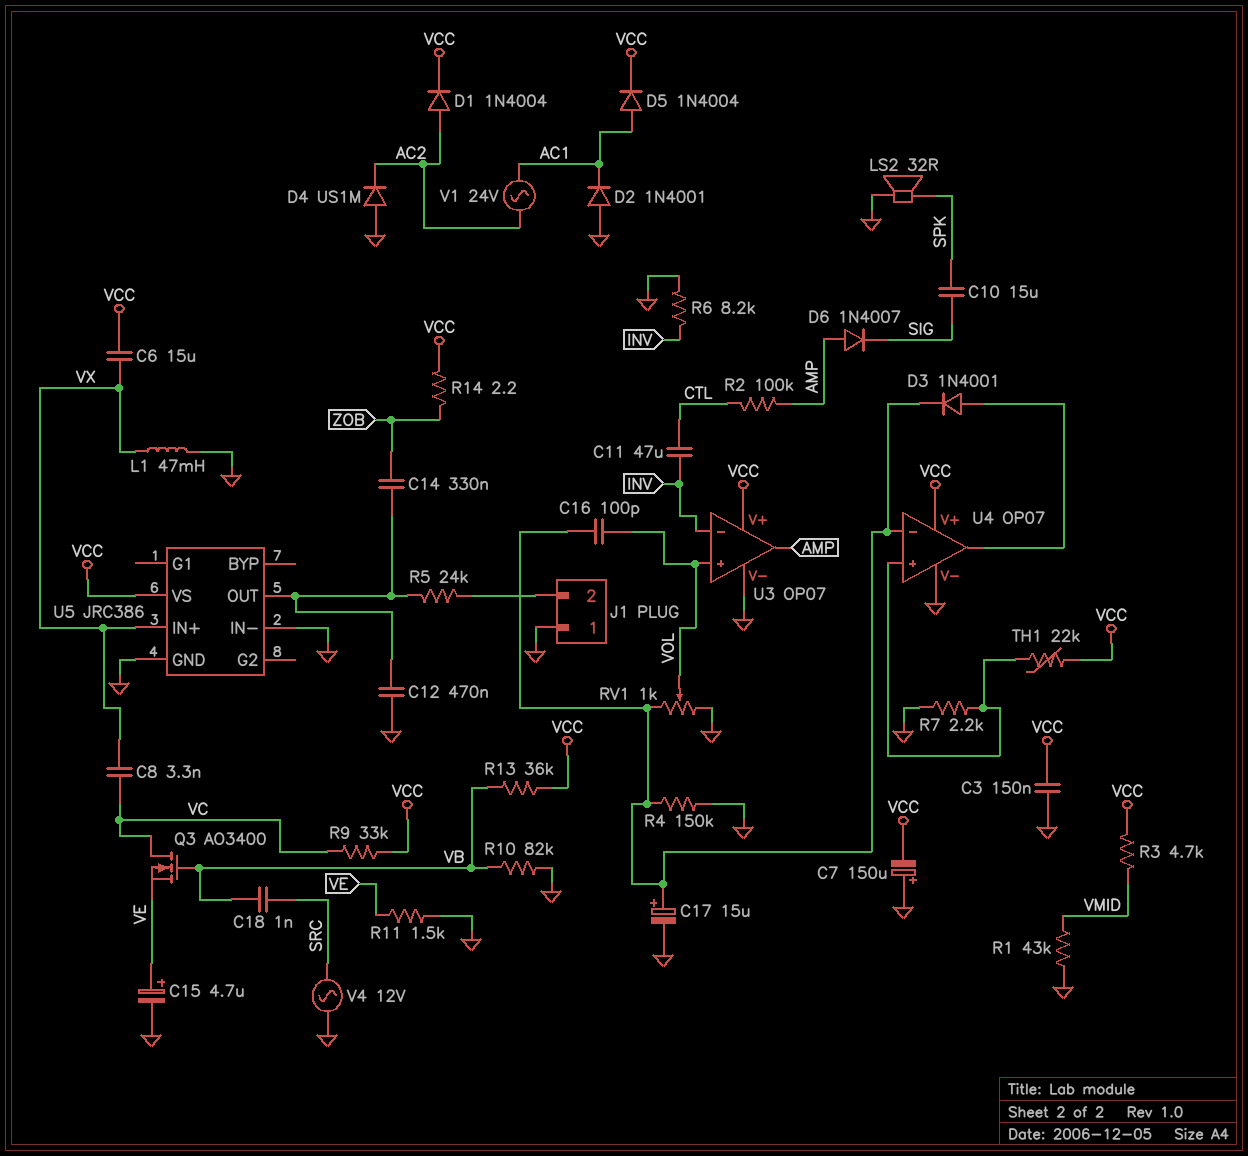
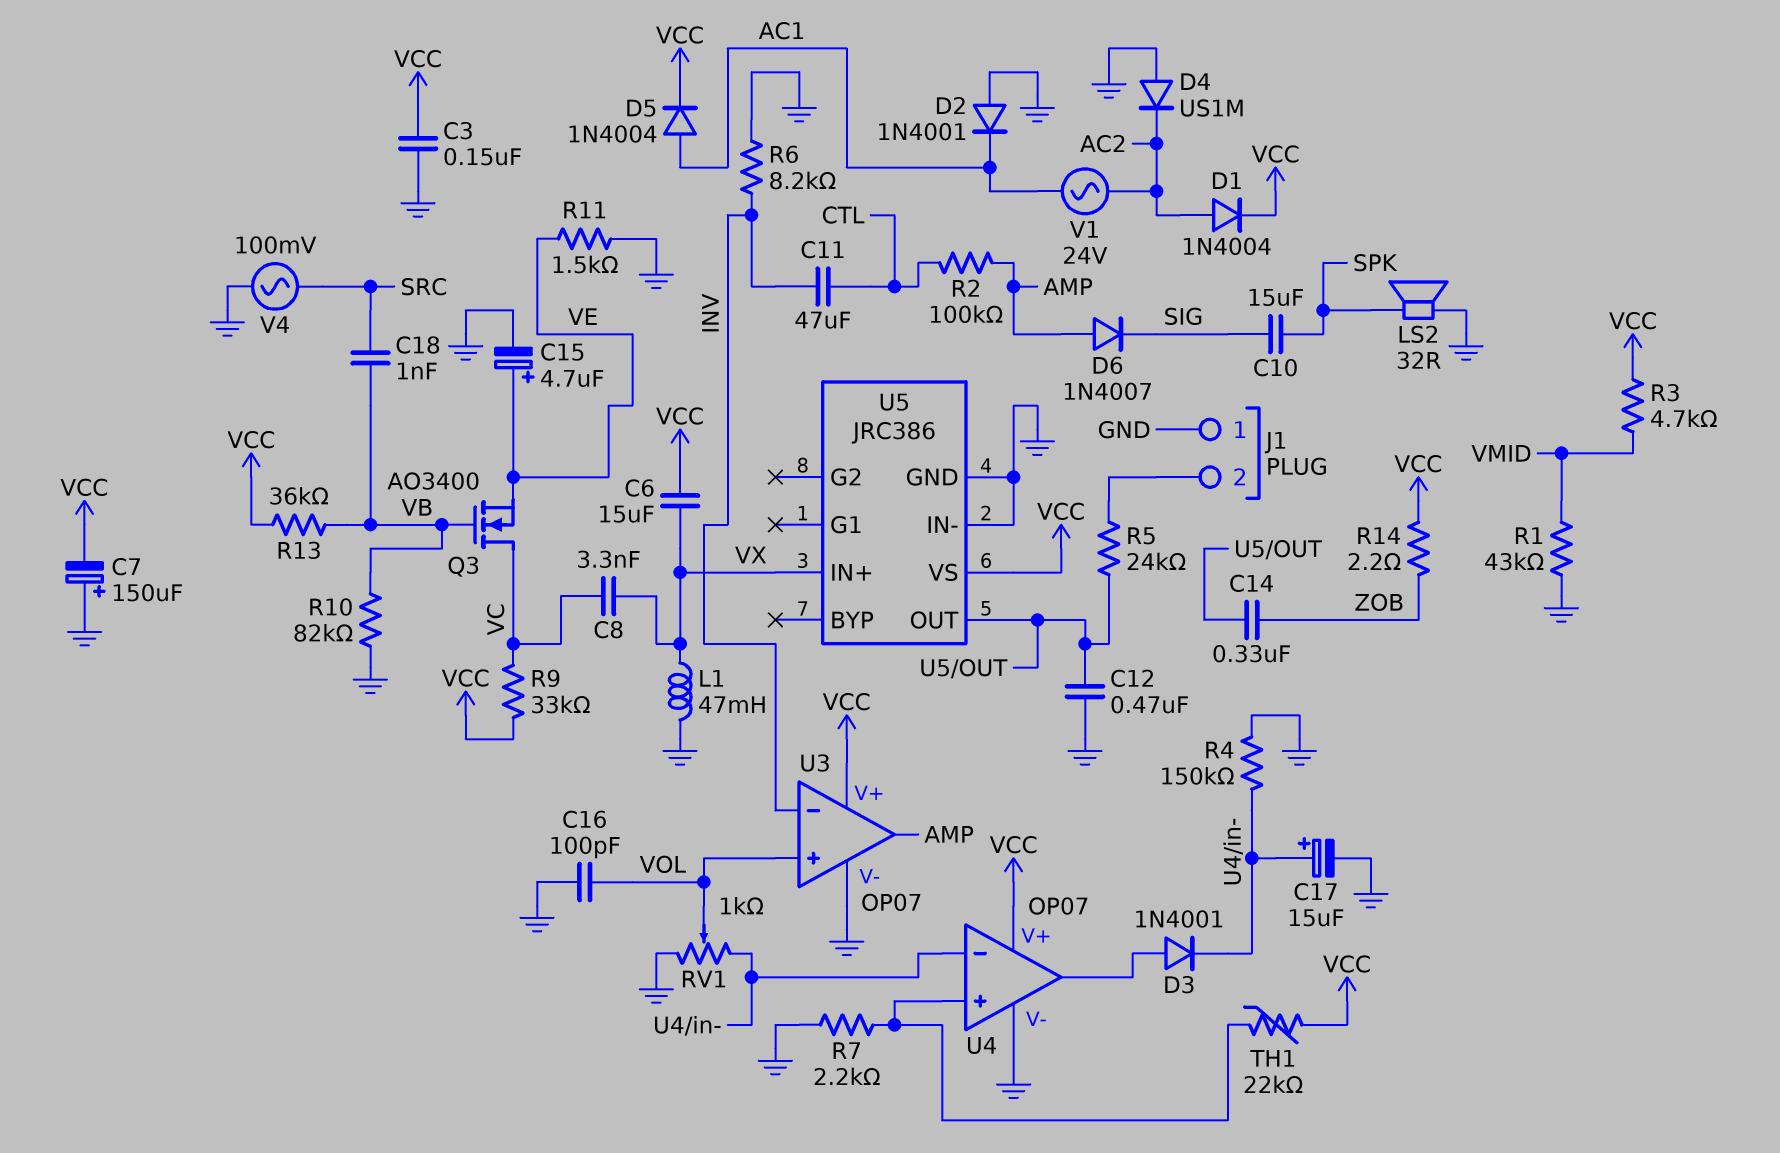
C16: 100pF (U4/in-, VOL) -> 100pF (GND, VOL)
V4: AC 12V (GND, SRC) -> AC 100mV (GND, SRC)

